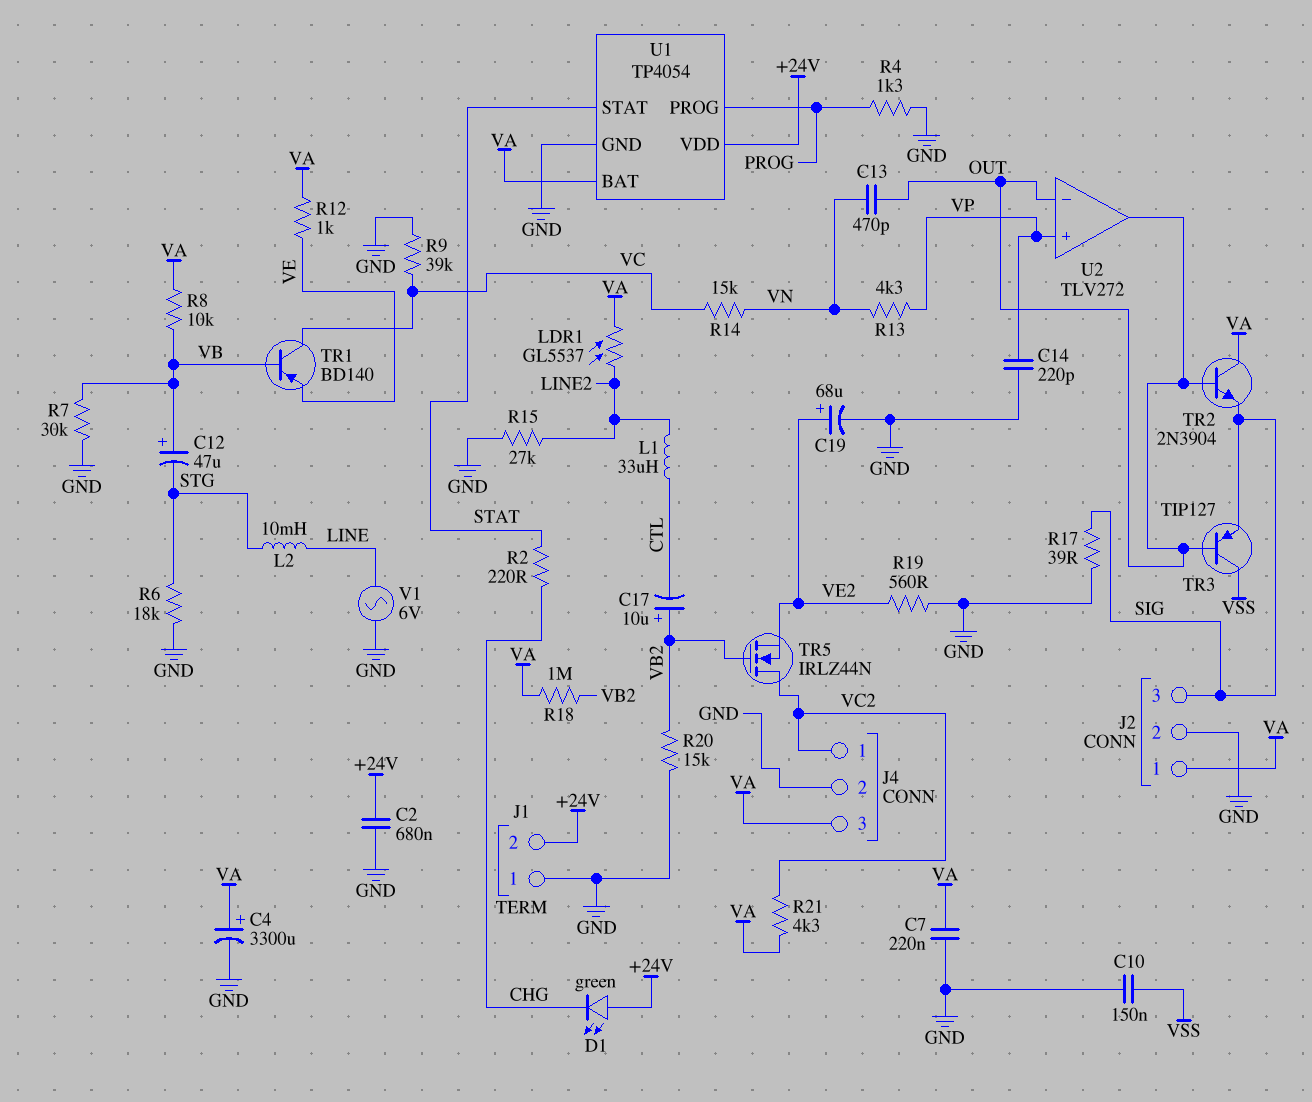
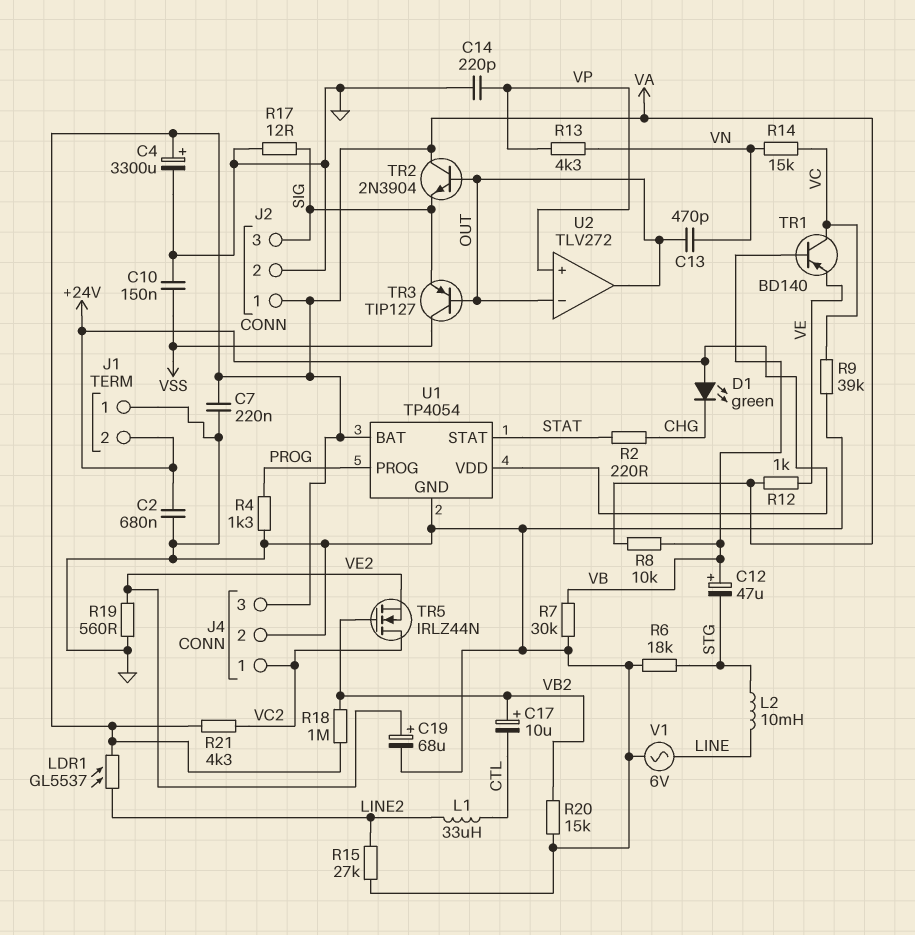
R17: 39 (GND, SIG) -> 12 (GND, SIG)

